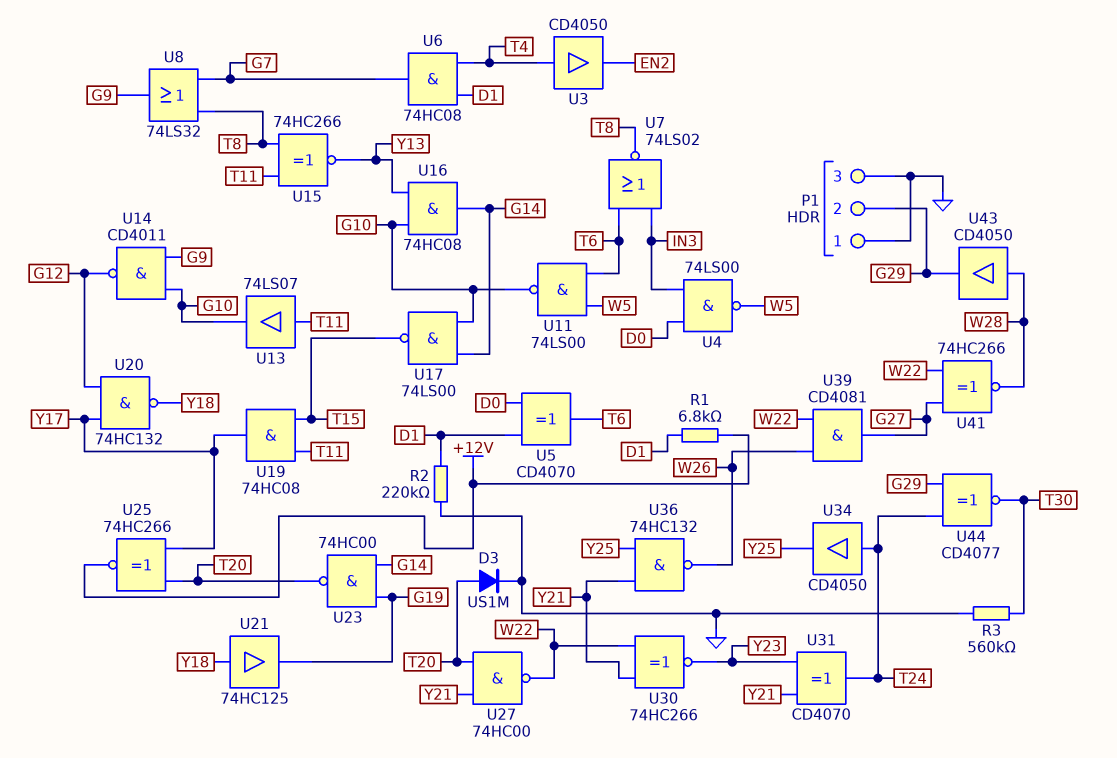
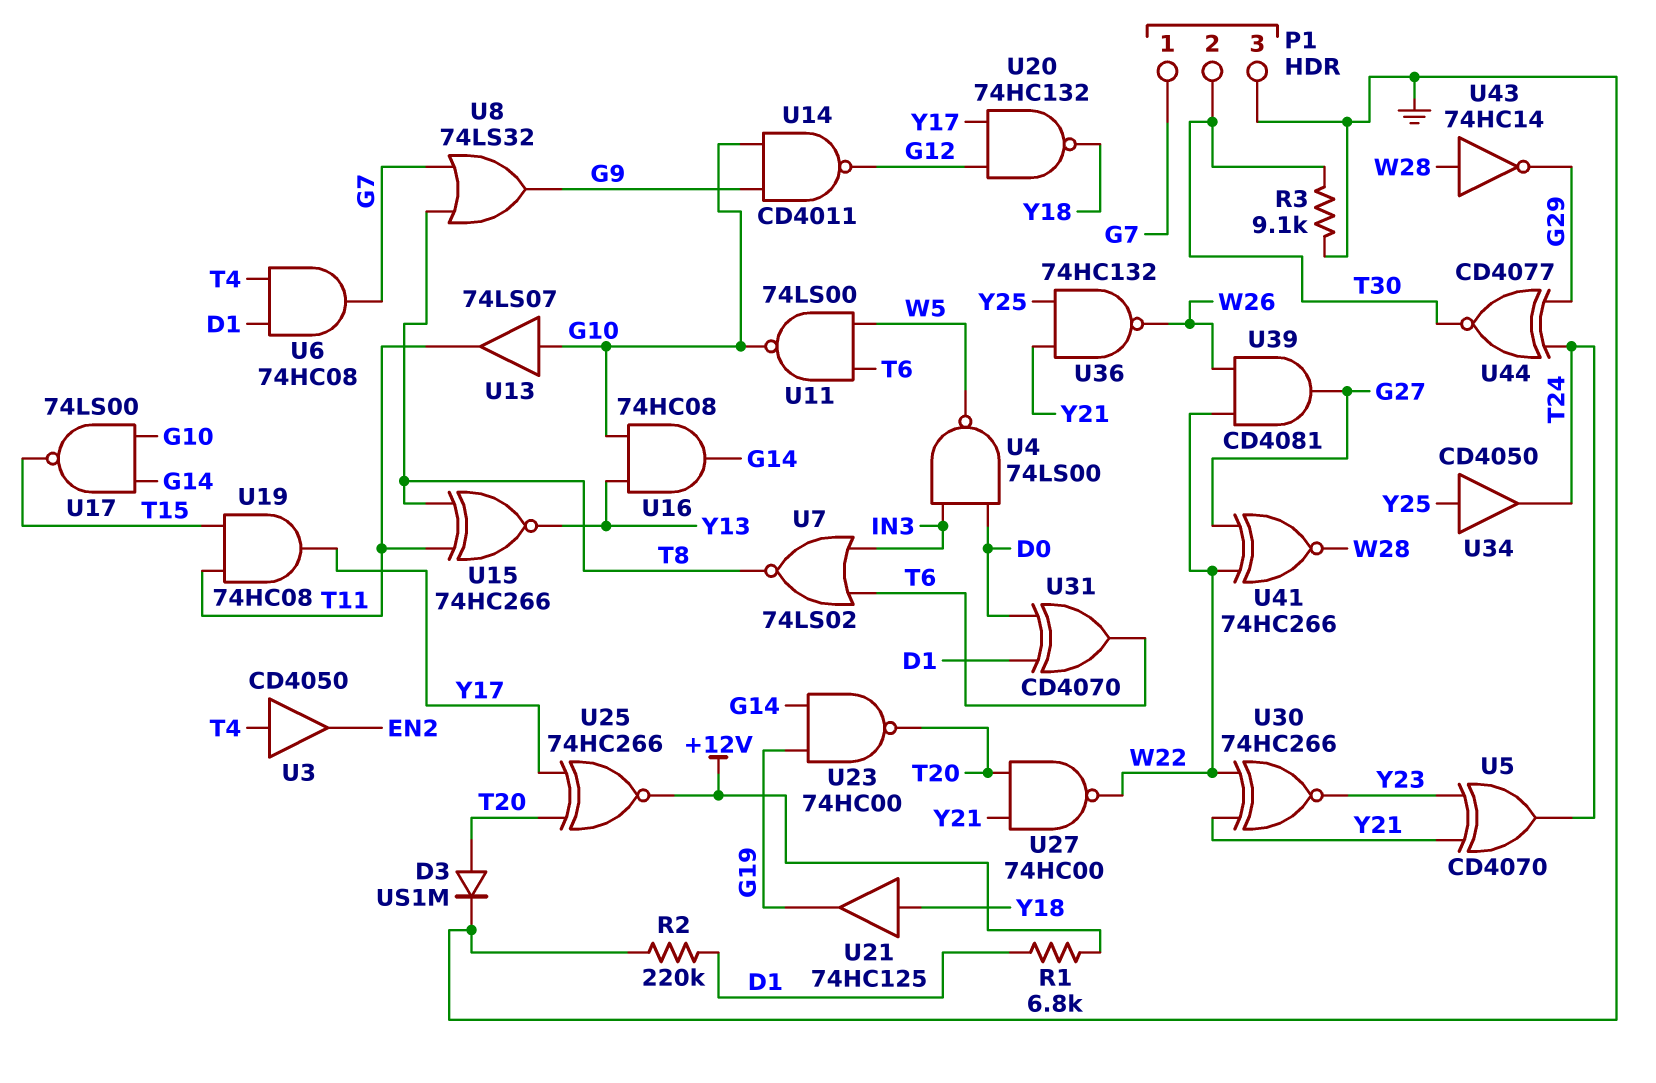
P1 pin 1: GND -> G7
P1 pin 2: G29 -> T30
R3: 560k (GND, T30) -> 9.1k (GND, T30)
U5: XOR CD4070 (in D0, in D1, out T6) -> XOR CD4070 (in Y21, in Y23, out T24)
U13: buffer 74LS07 (in T11, out G10) -> buffer 74LS07 (in G10, out T11)
U31: XOR CD4070 (in Y21, in Y23, out T24) -> XOR CD4070 (in D0, in D1, out T6)
U34: buffer CD4050 (in T24, out Y25) -> buffer CD4050 (in Y25, out T24)
U43: buffer CD4050 (in W28, out G29) -> NOT 74HC14 (in W28, out G29)

